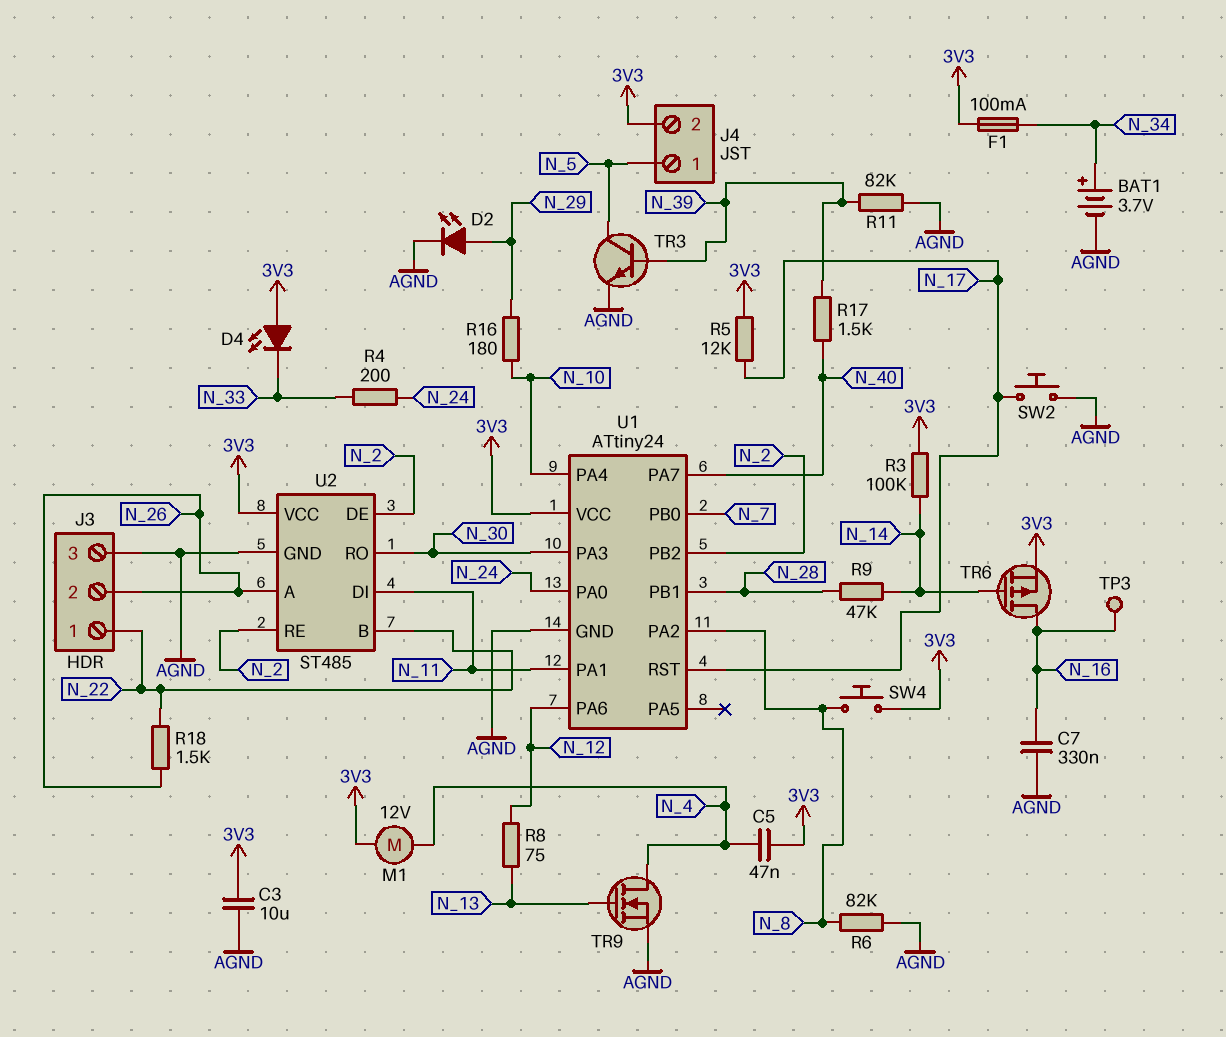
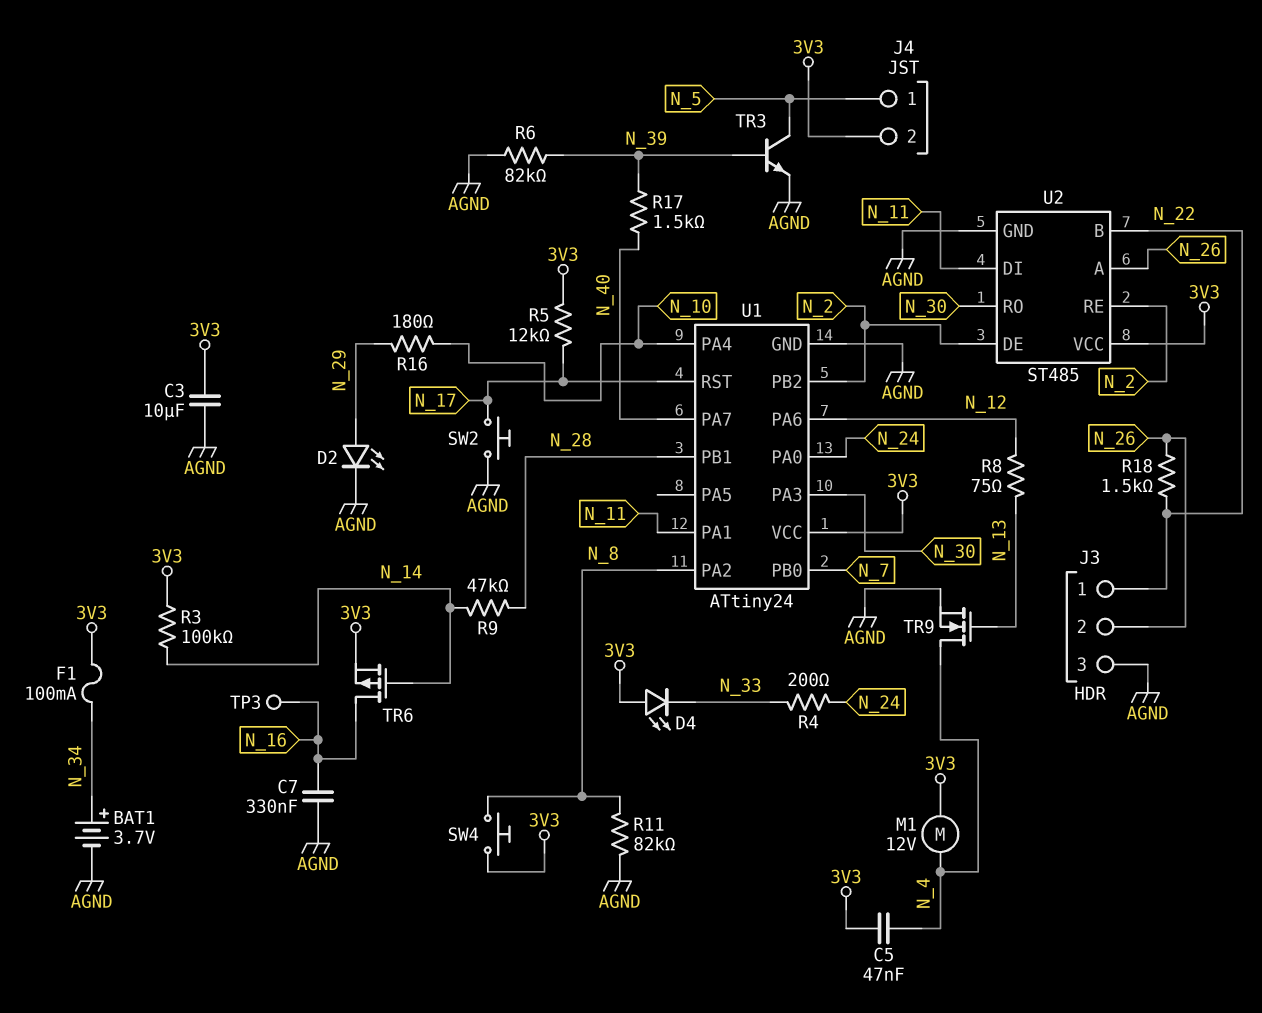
R6: 82k (AGND, N_8) -> 82k (AGND, N_39)
R11: 82k (AGND, N_39) -> 82k (AGND, N_8)

